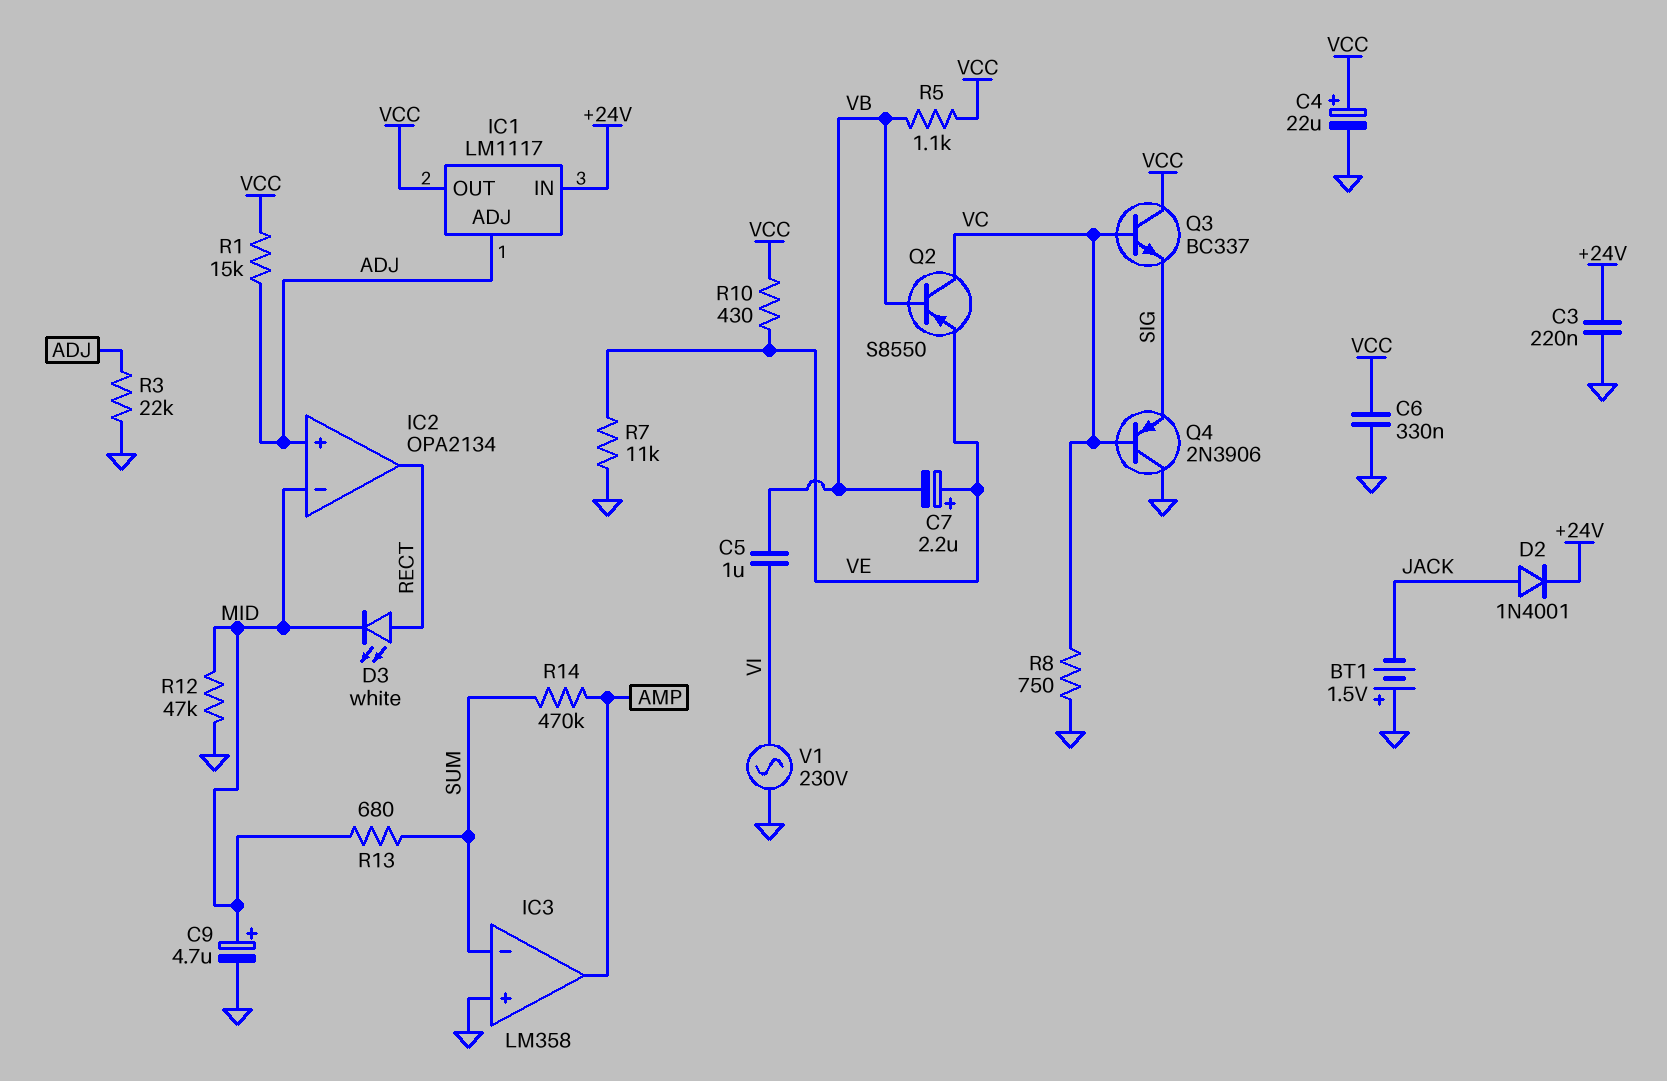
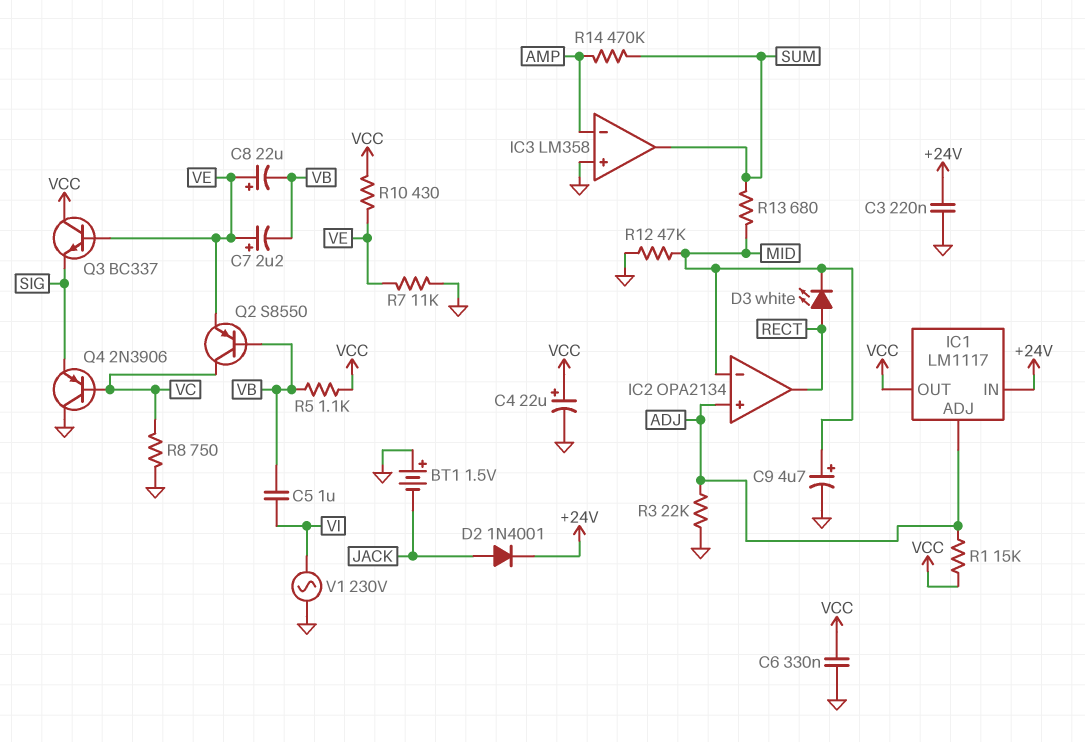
C8: none -> 22uF (plus VE, minus VB)
IC3 pin in-: SUM -> AMP
IC3 pin out: AMP -> SUM
Q3: NPN BC337 (B VC, C VCC, E SIG) -> NPN BC337 (B VE, C VCC, E SIG)

